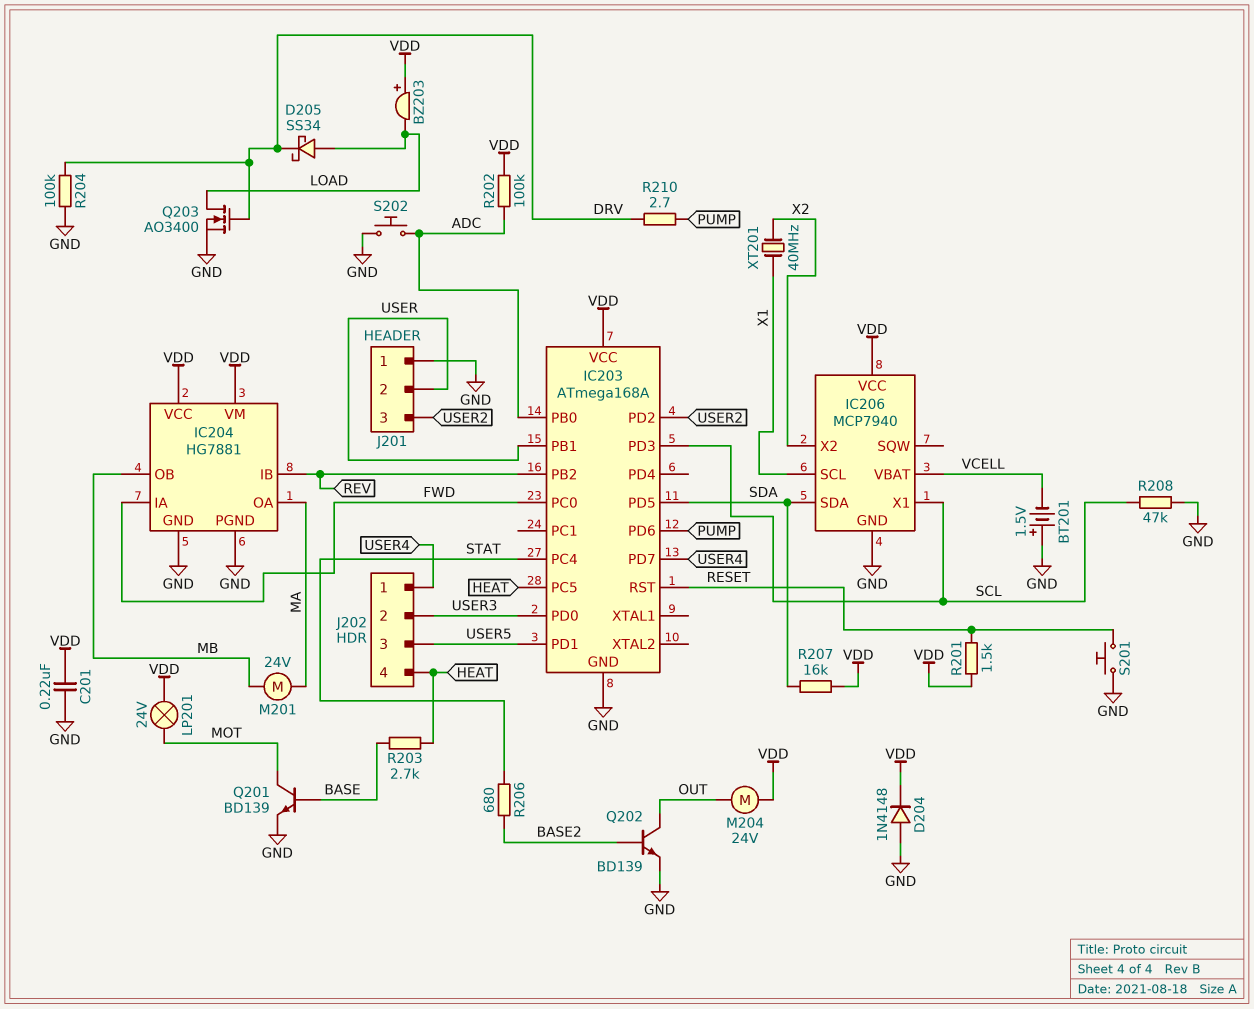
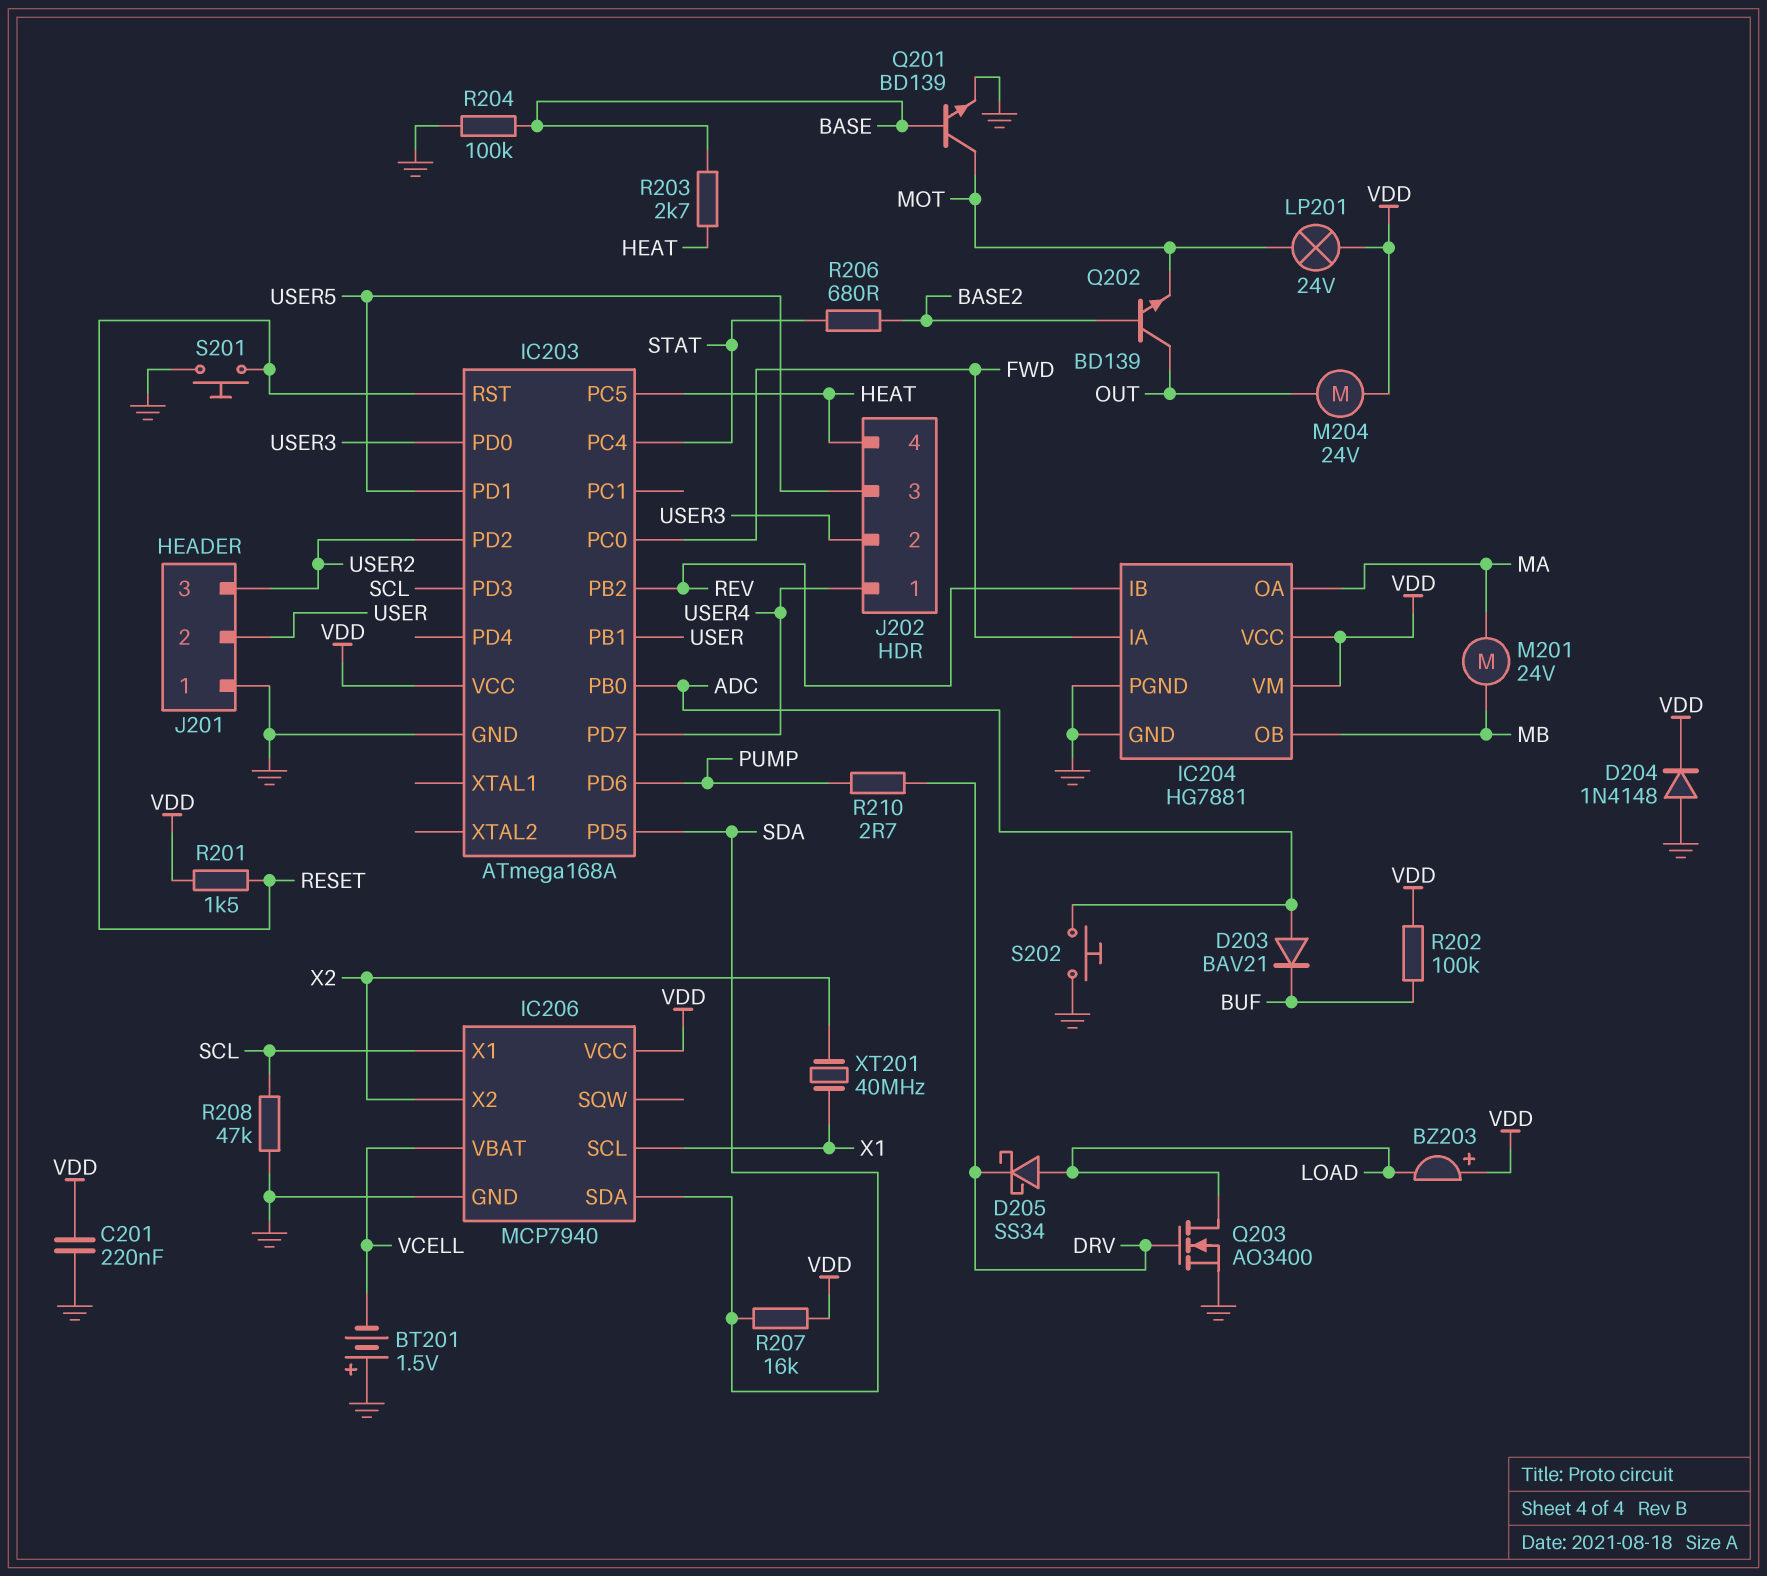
D203: none -> diode BAV21 (A ADC, K BUF)
Q202: NPN BD139 (B BASE2, C OUT, E GND) -> NPN BD139 (B BASE2, C OUT, E MOT)
R202: 100k (ADC, VDD) -> 100k (BUF, VDD)
R204: 100k (DRV, GND) -> 100k (BASE, GND)

